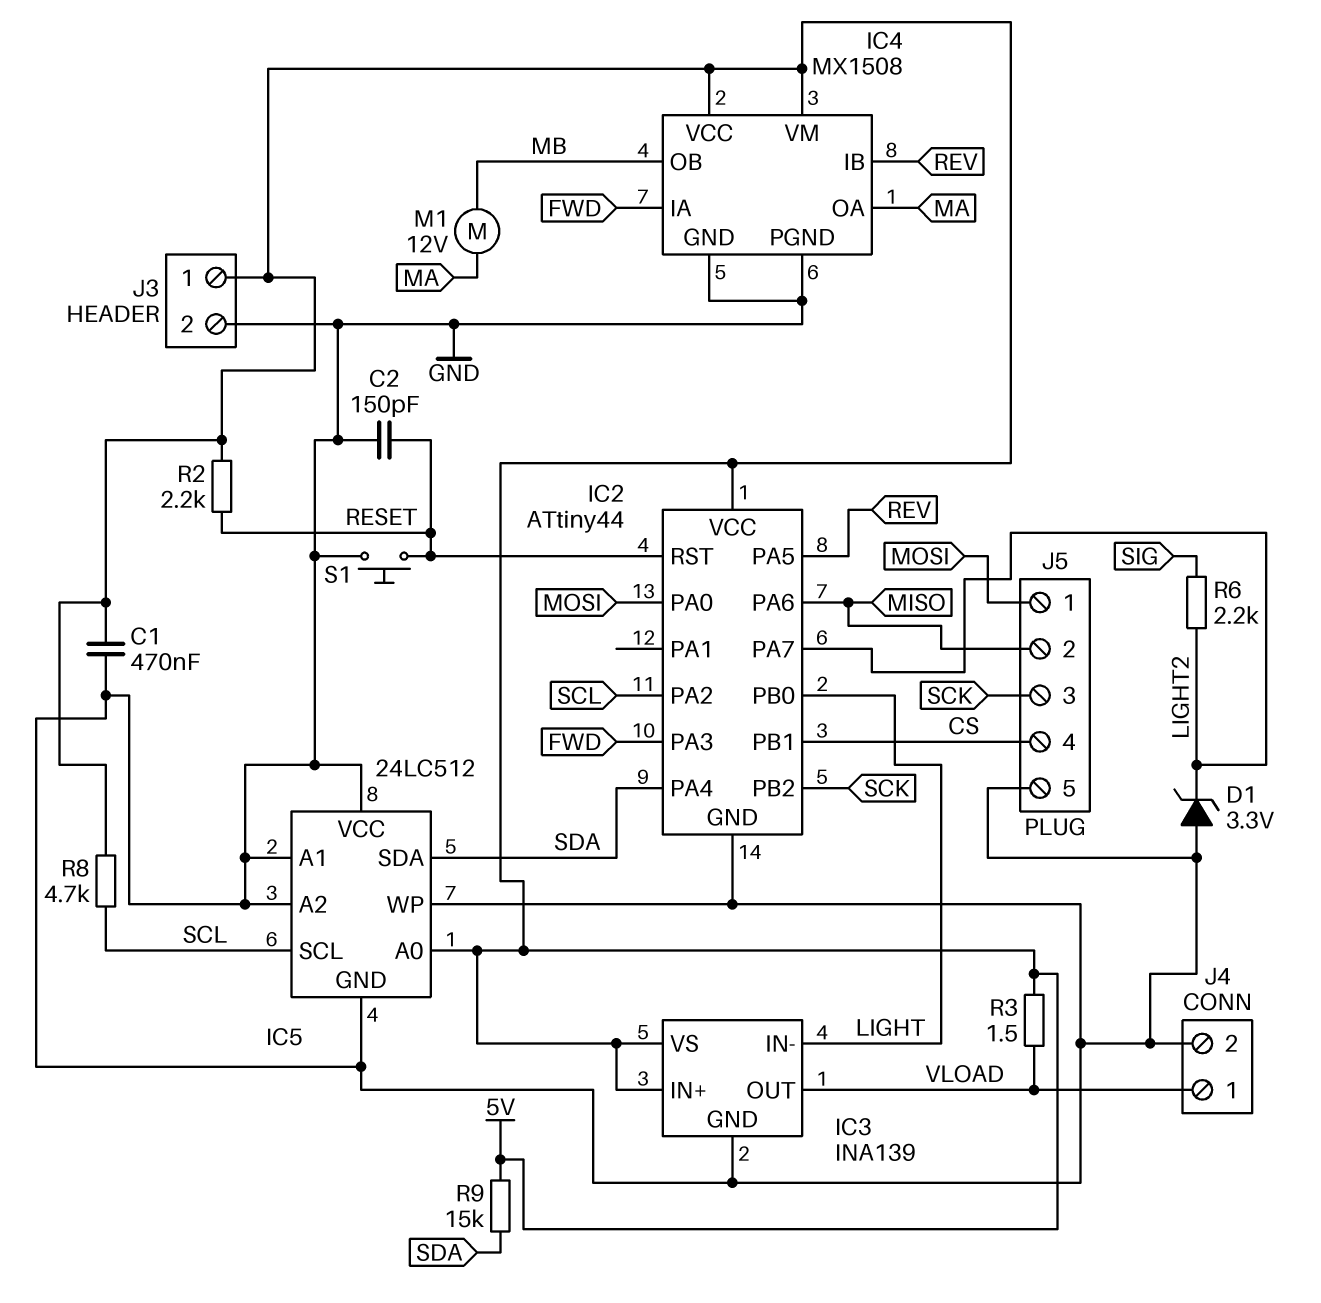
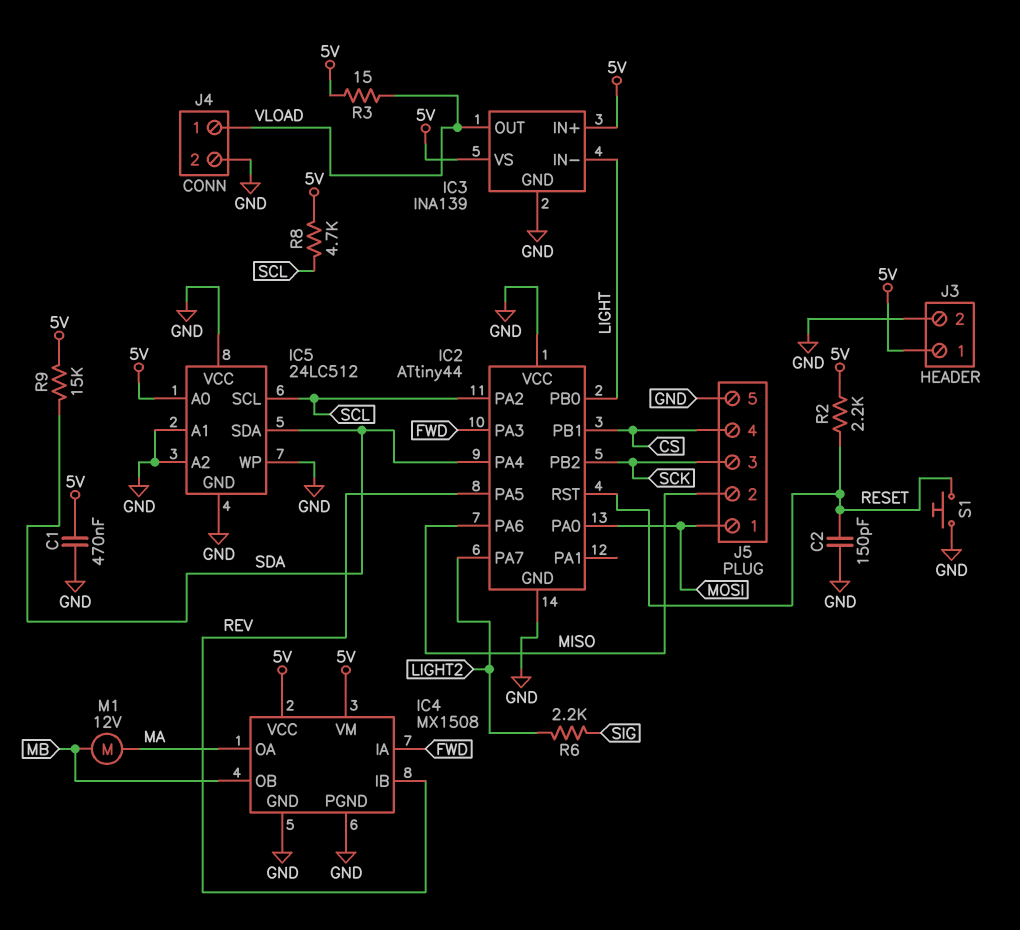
D1: zener 3.3V (A GND, K LIGHT2) -> none
IC2 pin VCC: 5V -> GND
R3: 1.5 (5V, VLOAD) -> 15 (5V, VLOAD)

